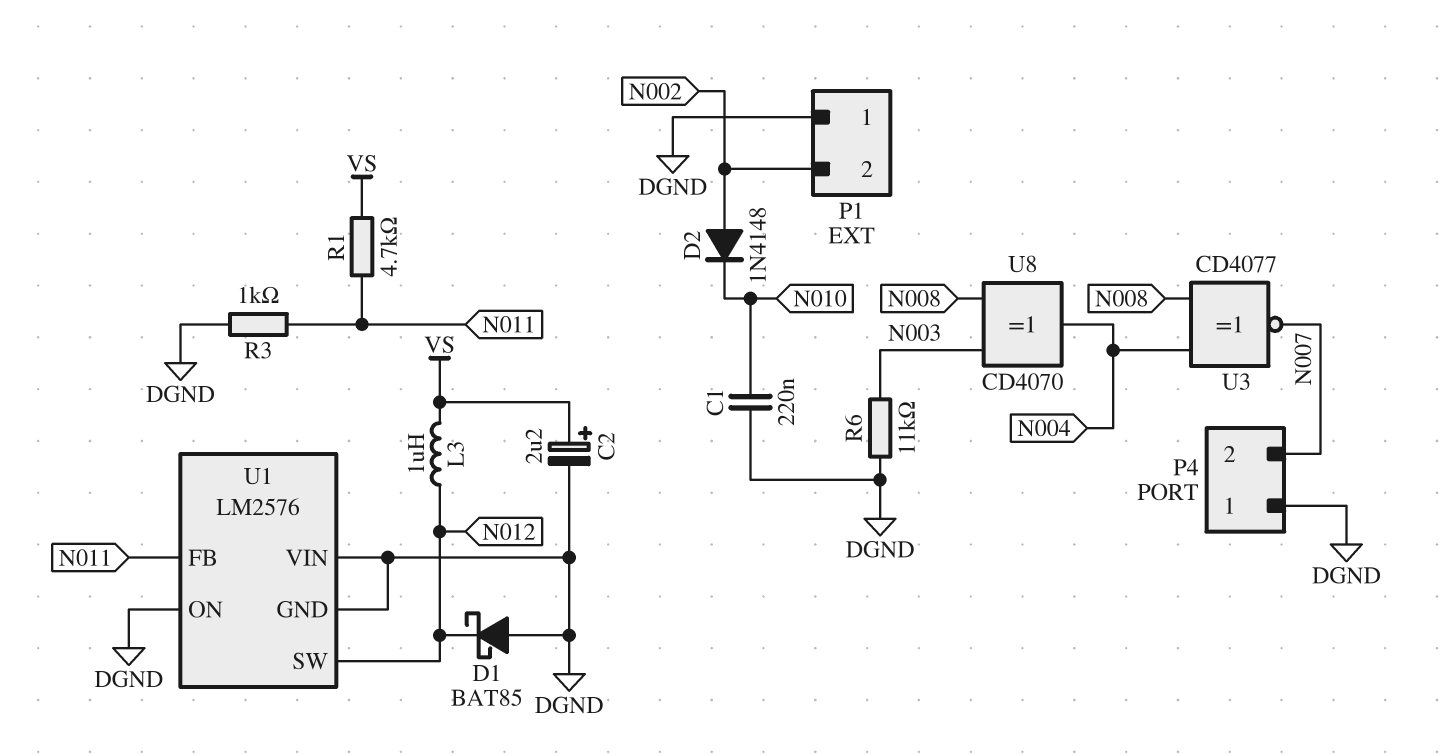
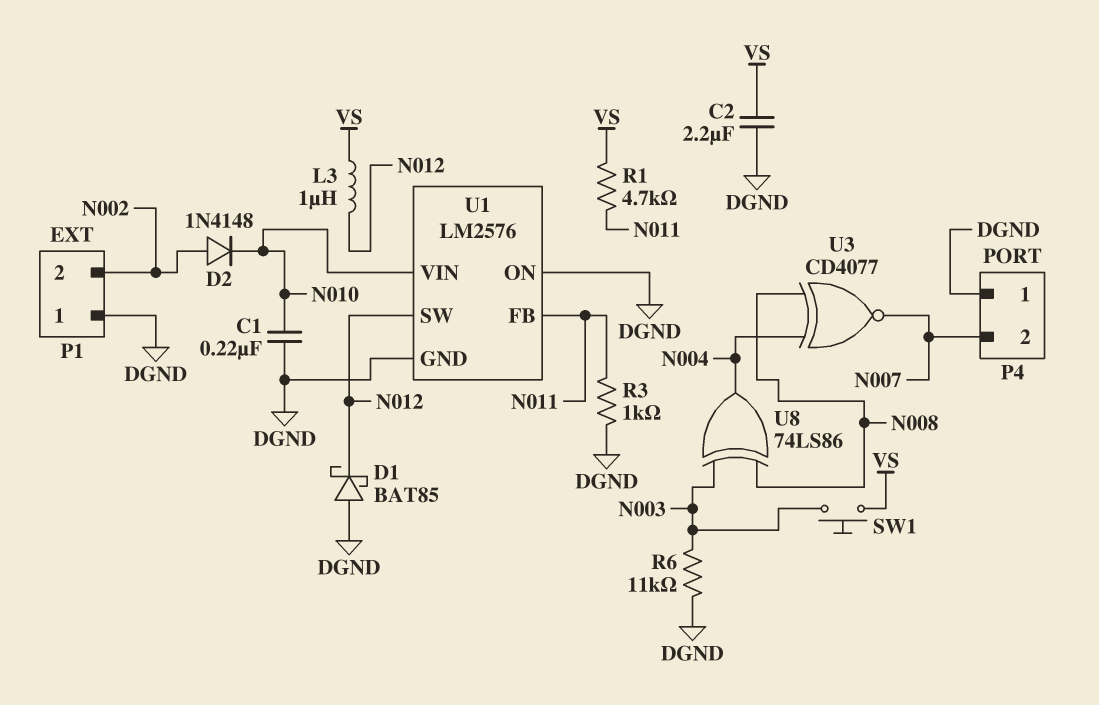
C2: 2.2uF (plus VS, minus DGND) -> 2.2uF (DGND, VS)
SW1: none -> button (N003, VS)
U1 pin VIN: DGND -> N010
U8: XOR CD4070 (in N003, in N008, out N004) -> XOR 74LS86 (in N003, in N008, out N004)

